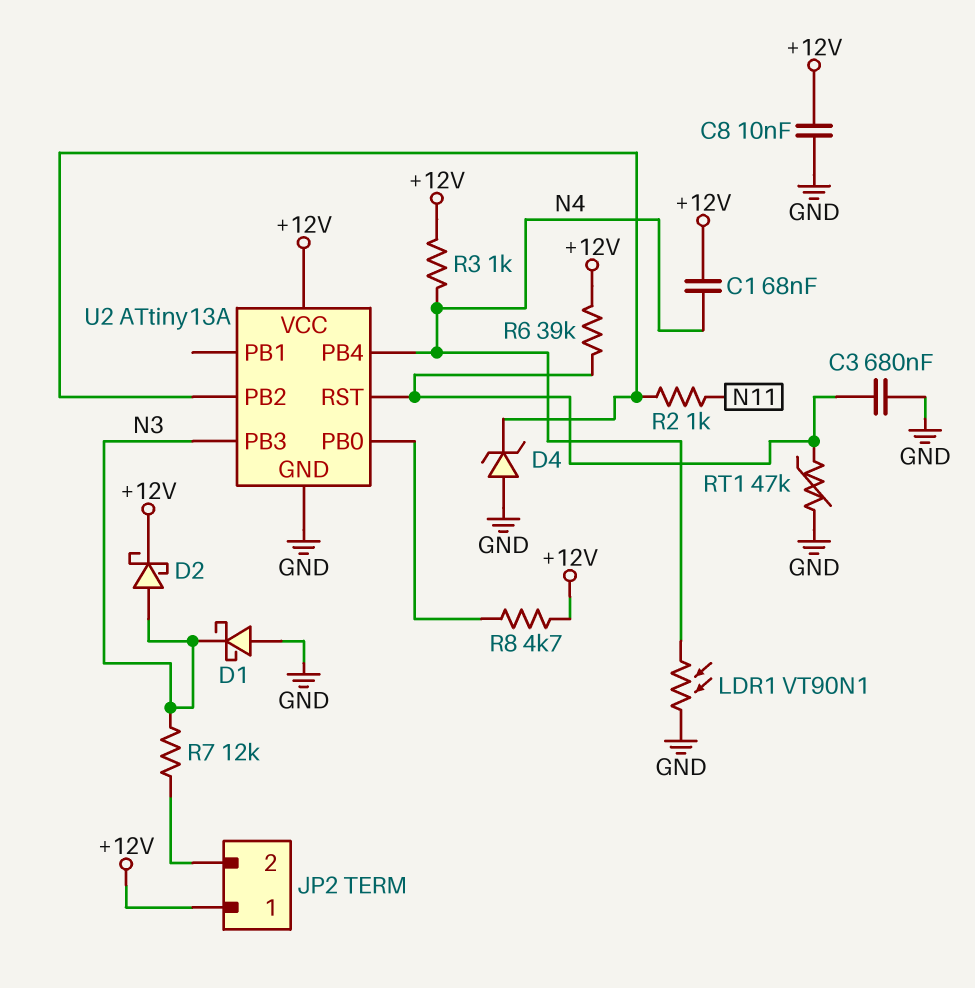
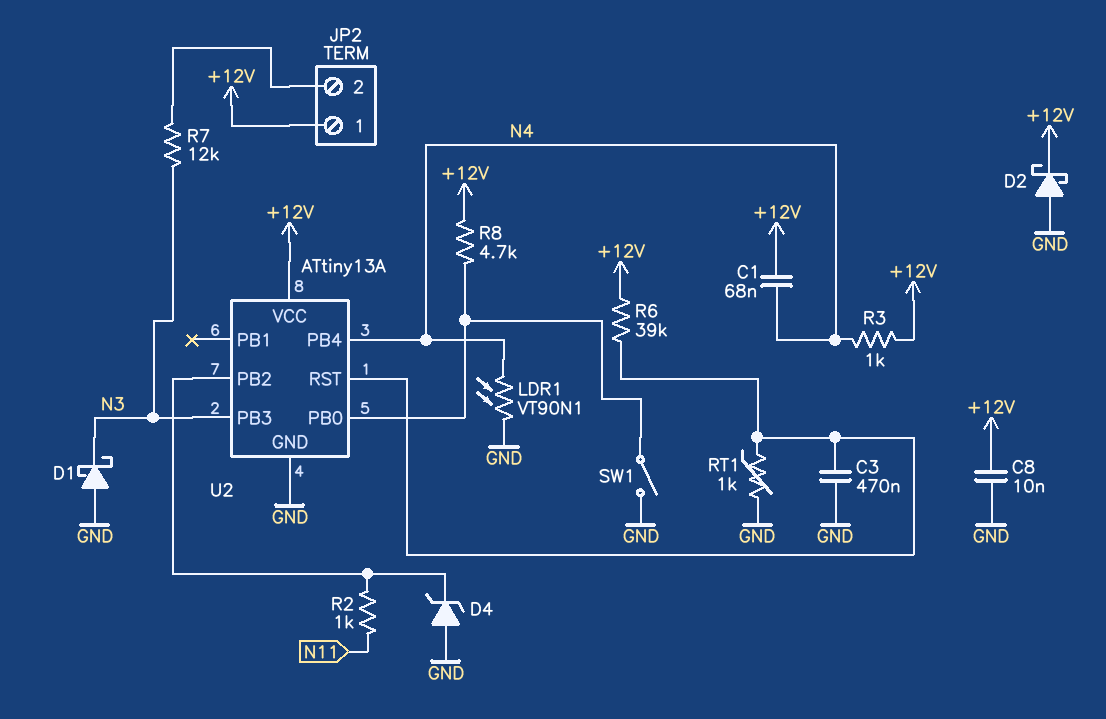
C3: 680nF (GND, U2/RST) -> 470nF (GND, U2/RST)
D2: schottky (A N3, K +12V) -> schottky (A GND, K +12V)
RT1: 47k (GND, U2/RST) -> 1k (GND, U2/RST)
SW1: none -> switch (GND, U2/PB0)

